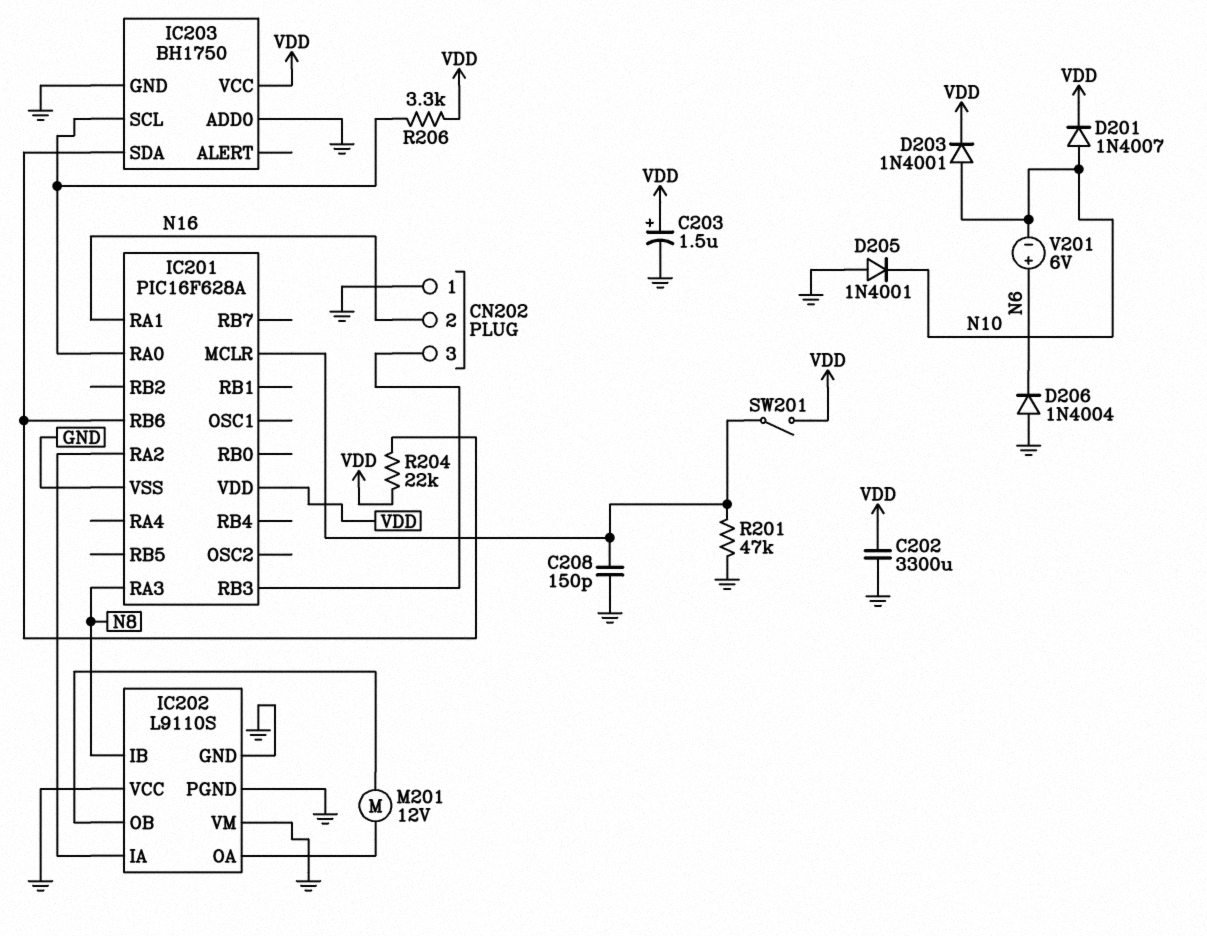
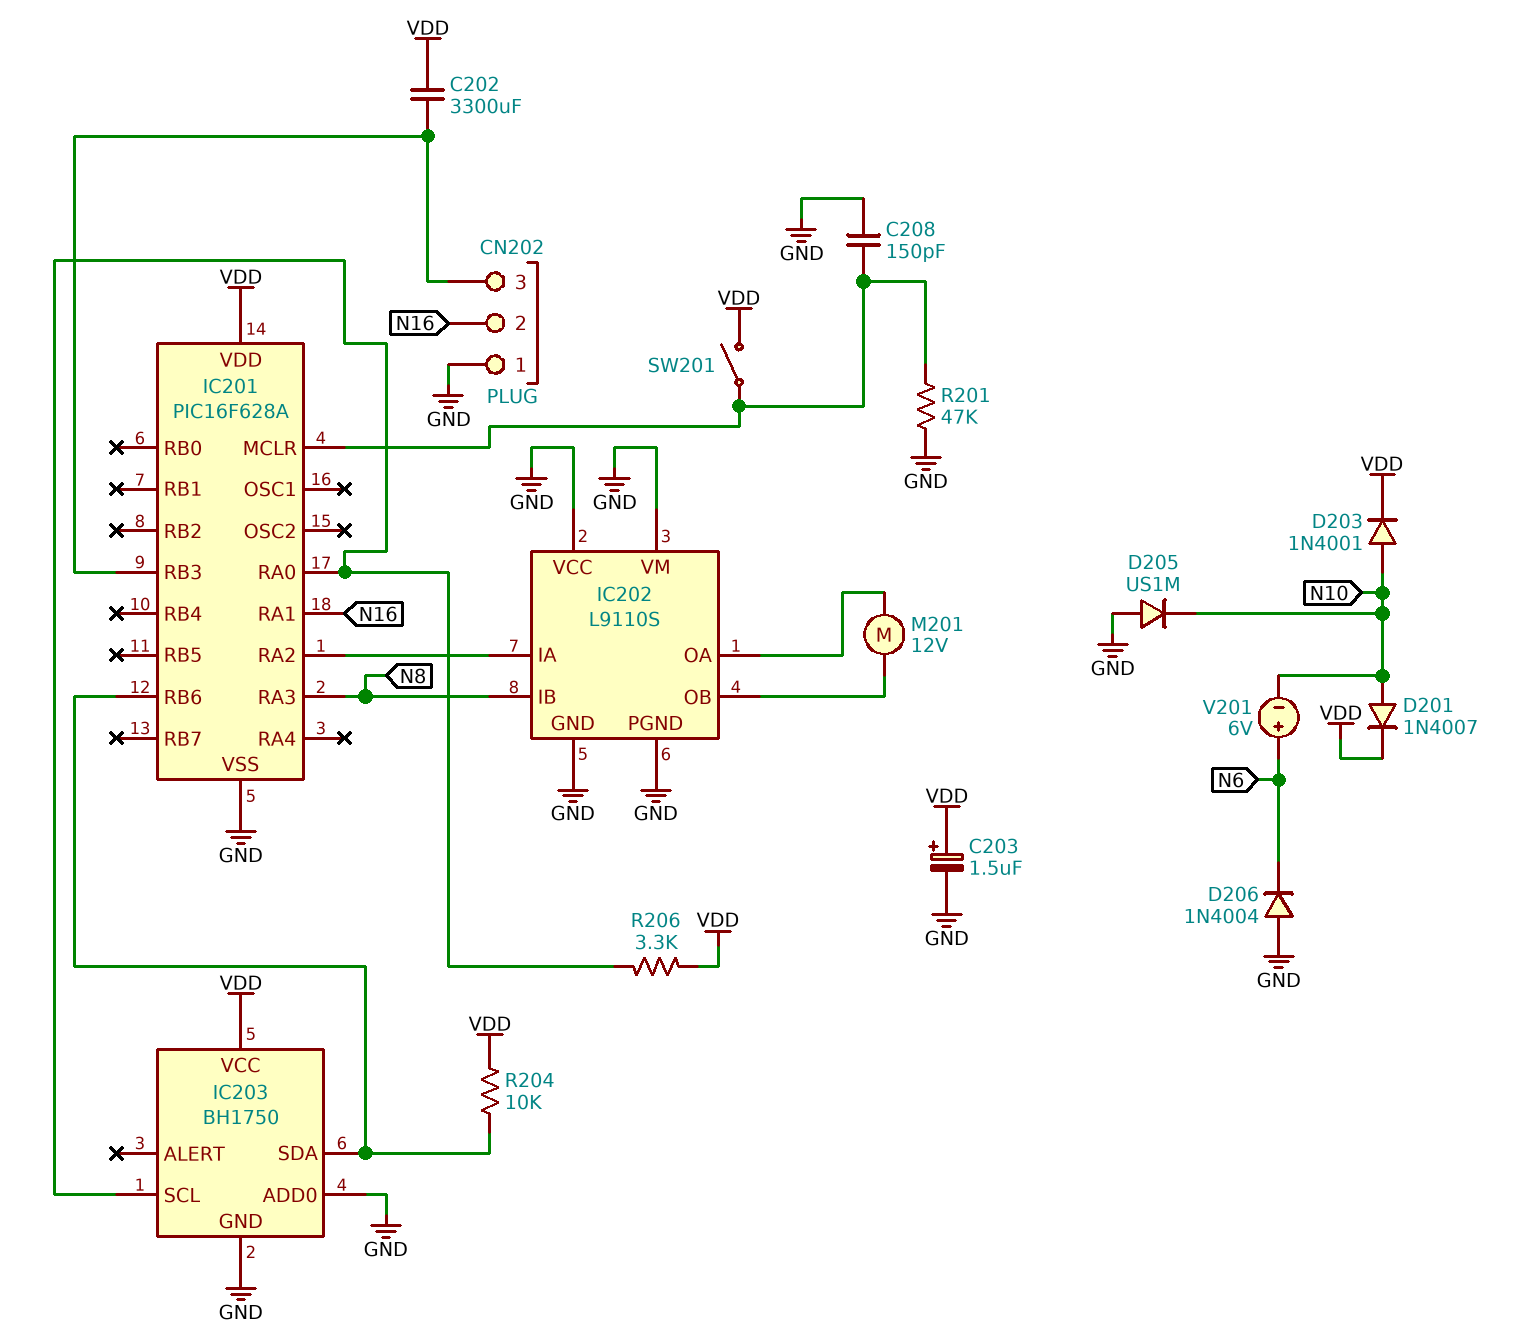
C202: 3300uF (GND, VDD) -> 3300uF (CN202/3, VDD)
D205: diode 1N4001 (A GND, K N10) -> diode US1M (A GND, K N10)
R204: 22k (IC201/RB6, VDD) -> 10k (IC201/RB6, VDD)

